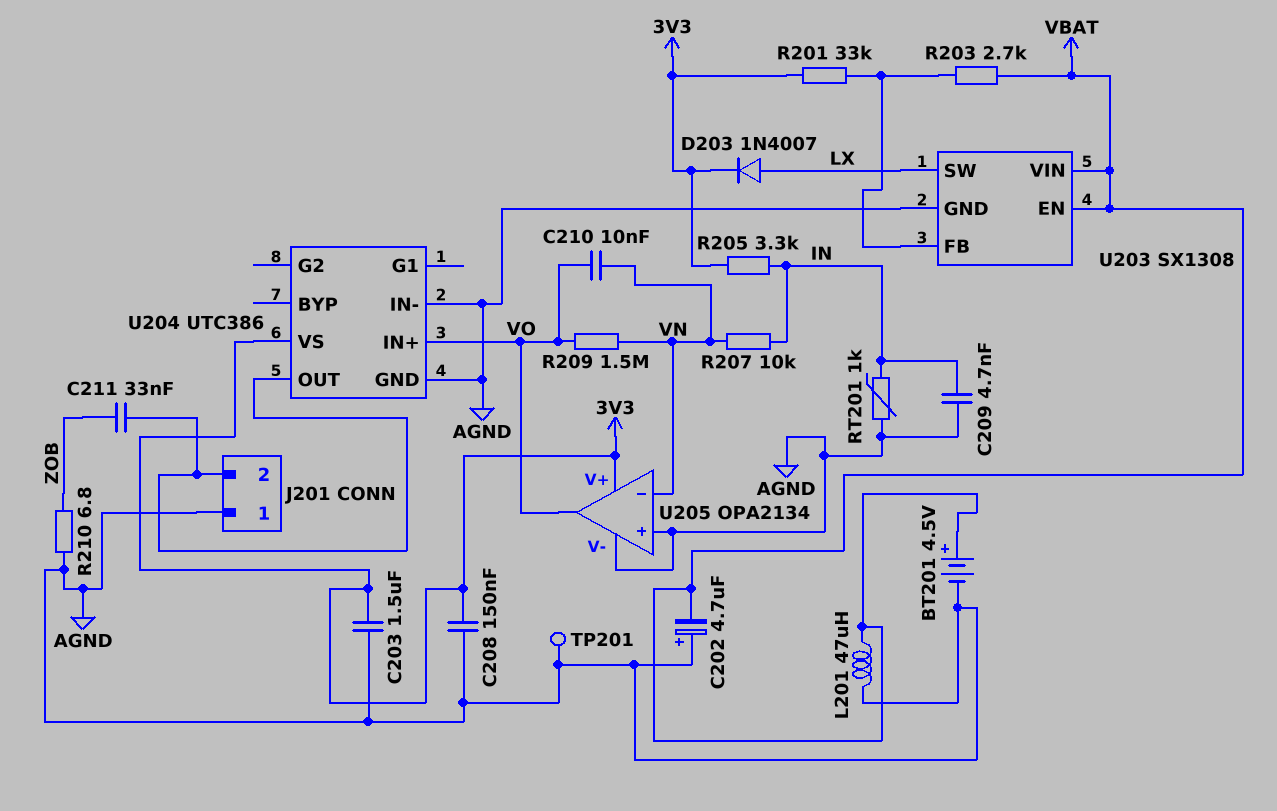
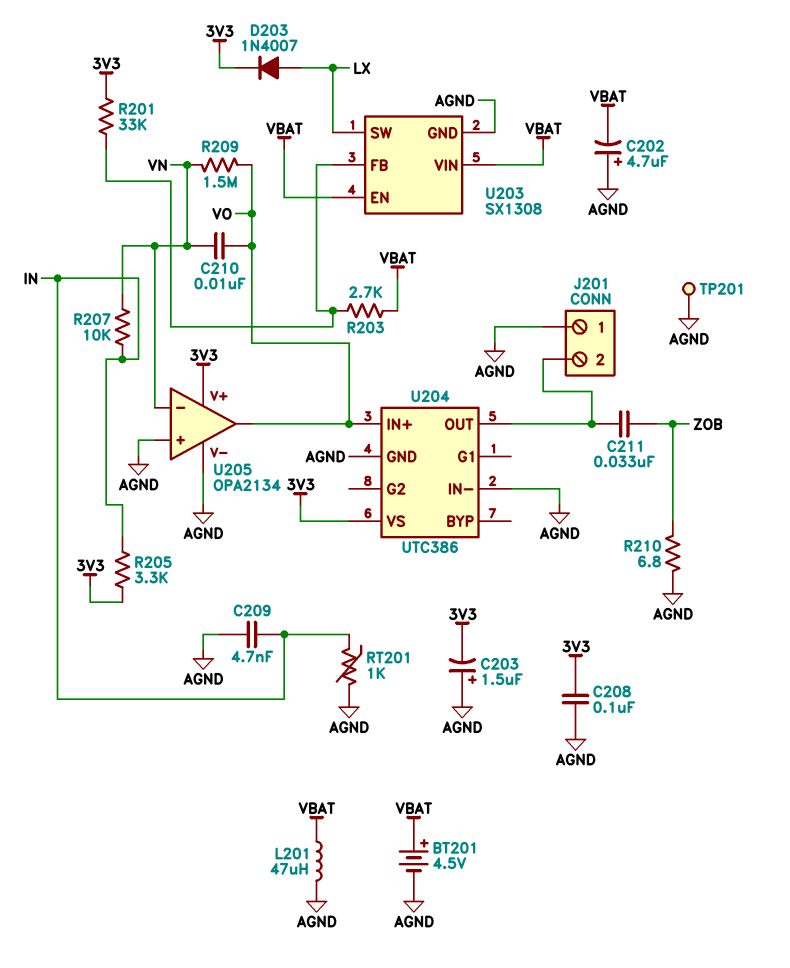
C203: 1.5uF (3V3, AGND) -> 1.5uF (plus AGND, minus 3V3)
C208: 150nF (3V3, AGND) -> 100nF (3V3, AGND)

